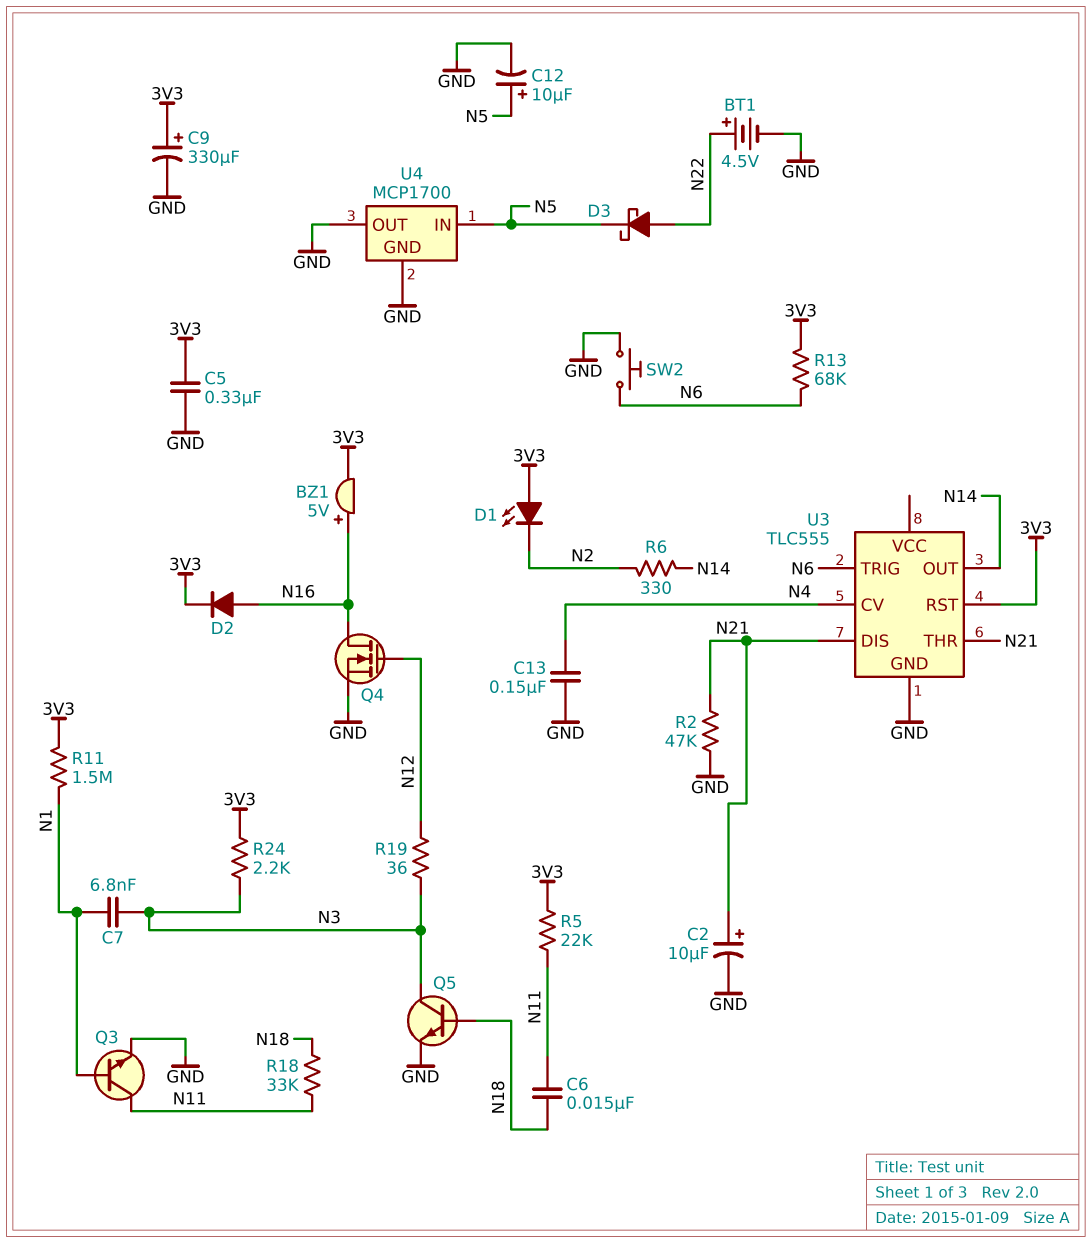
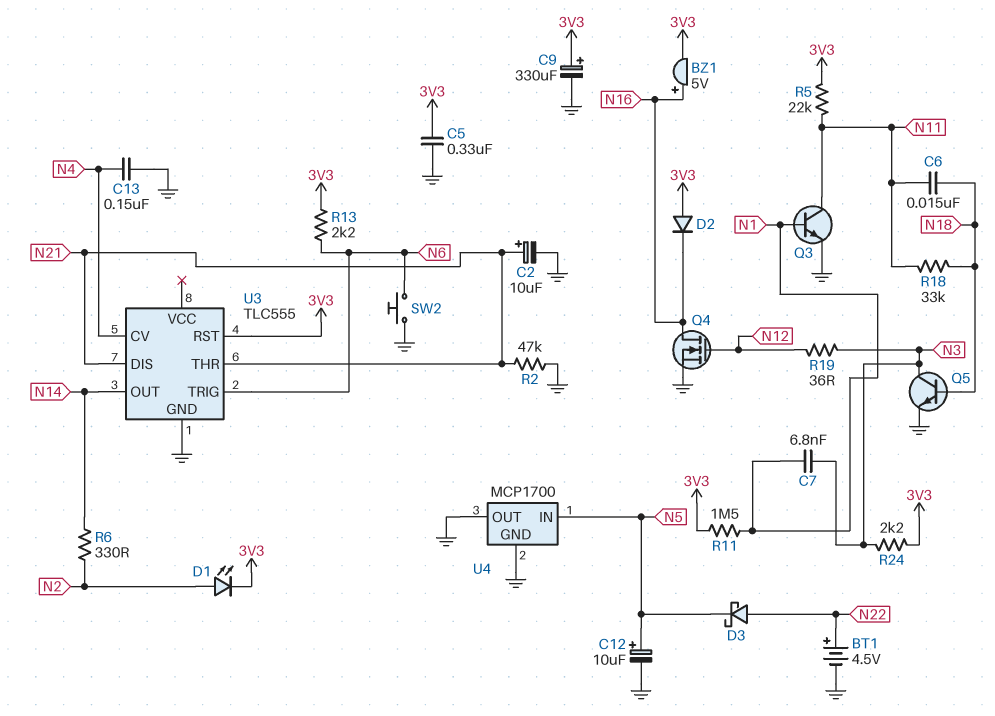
D1: LED (A 3V3, K N2) -> LED (A N2, K 3V3)
D2: diode (A N16, K 3V3) -> diode (A 3V3, K N16)
R13: 68k (3V3, N6) -> 2.2k (3V3, N6)

